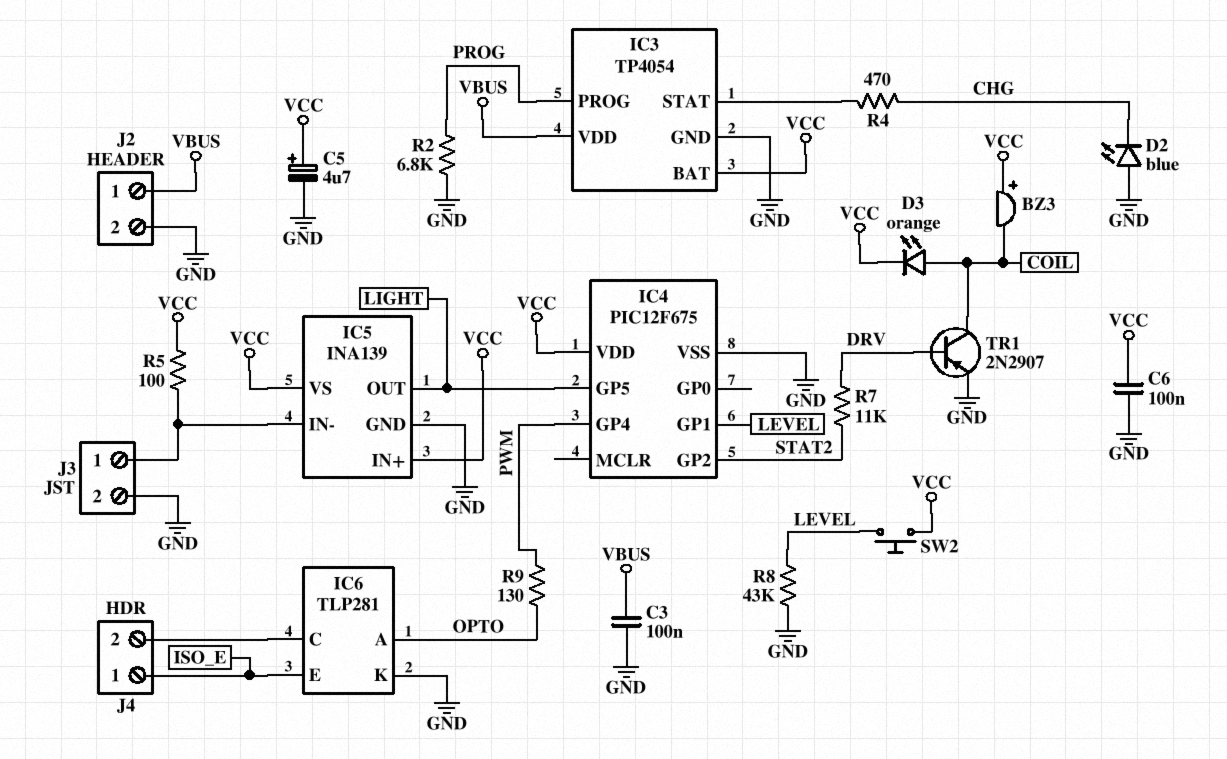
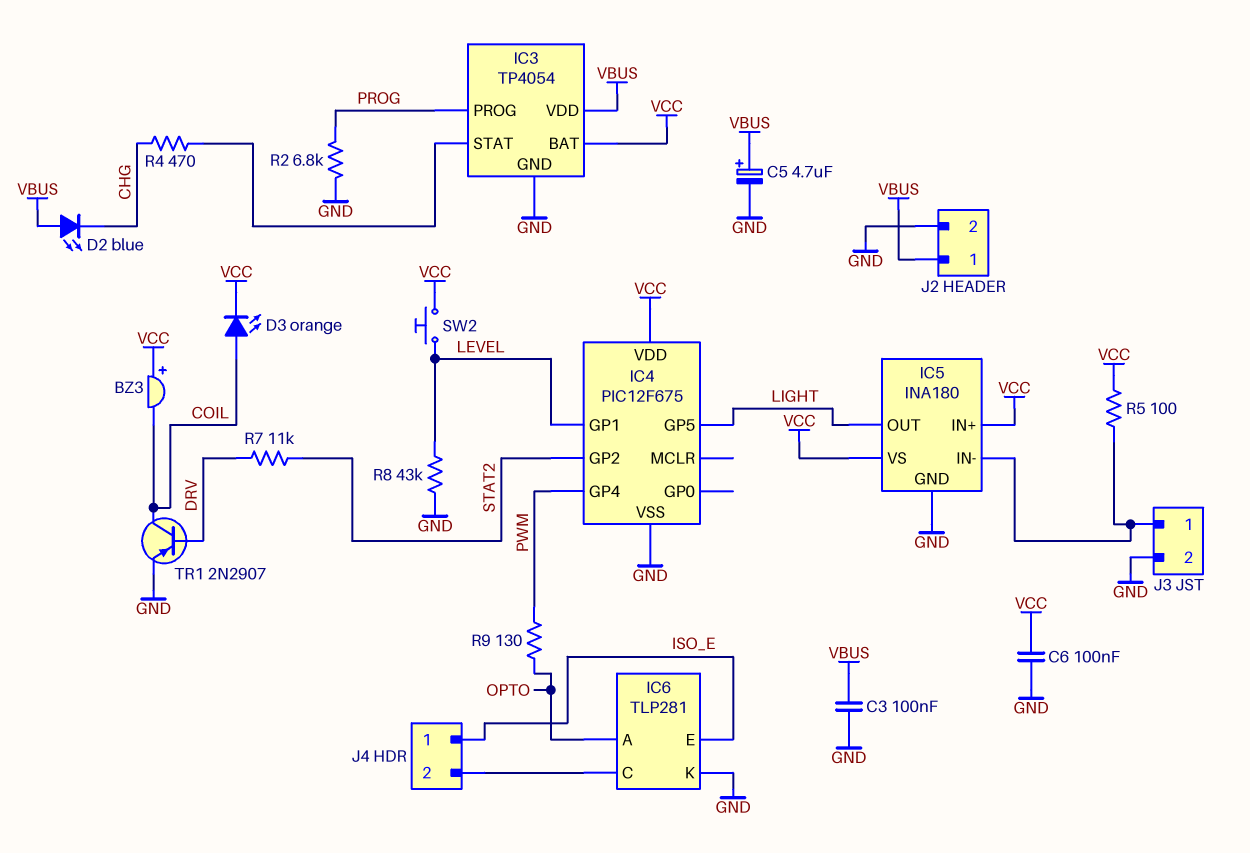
C5: 4.7uF (plus VCC, minus GND) -> 4.7uF (plus VBUS, minus GND)
D2: LED blue (A GND, K CHG) -> LED blue (A VBUS, K CHG)
IC5: INA139 -> INA180

